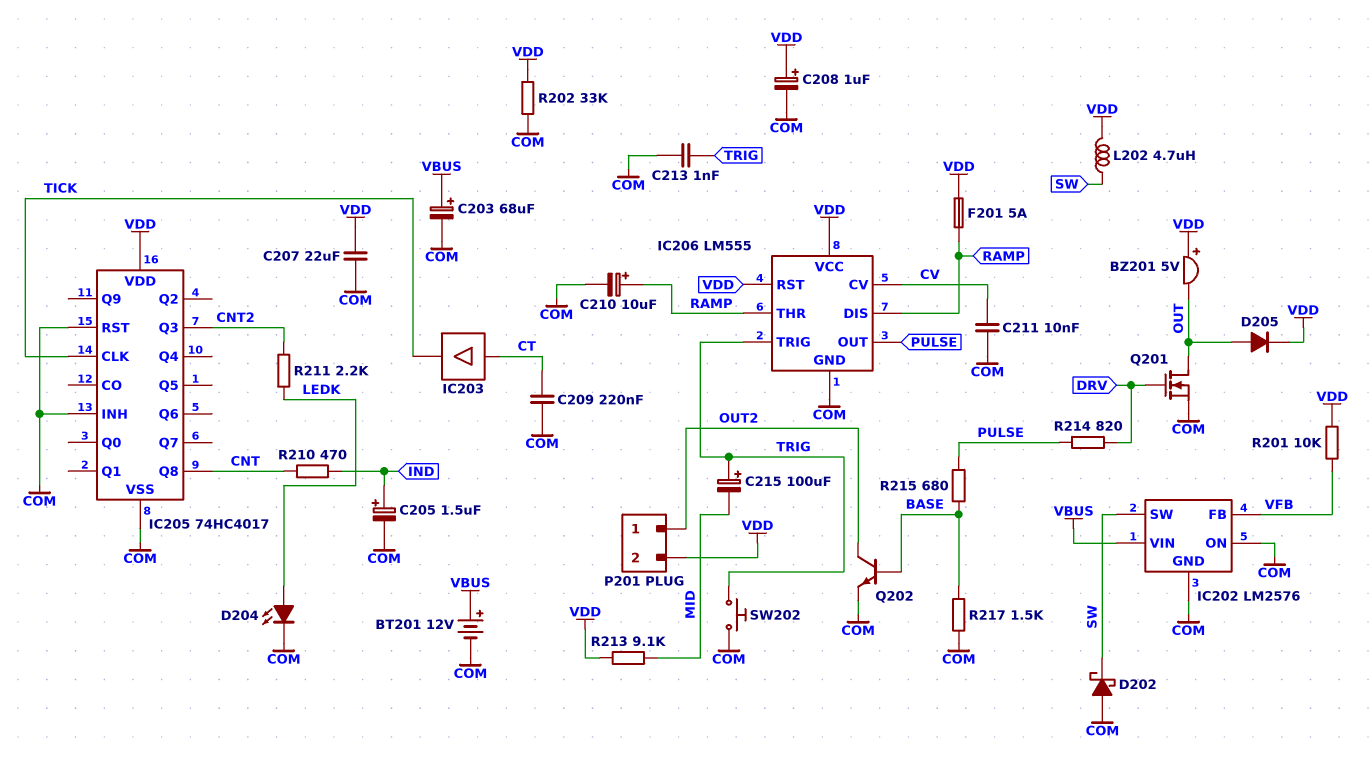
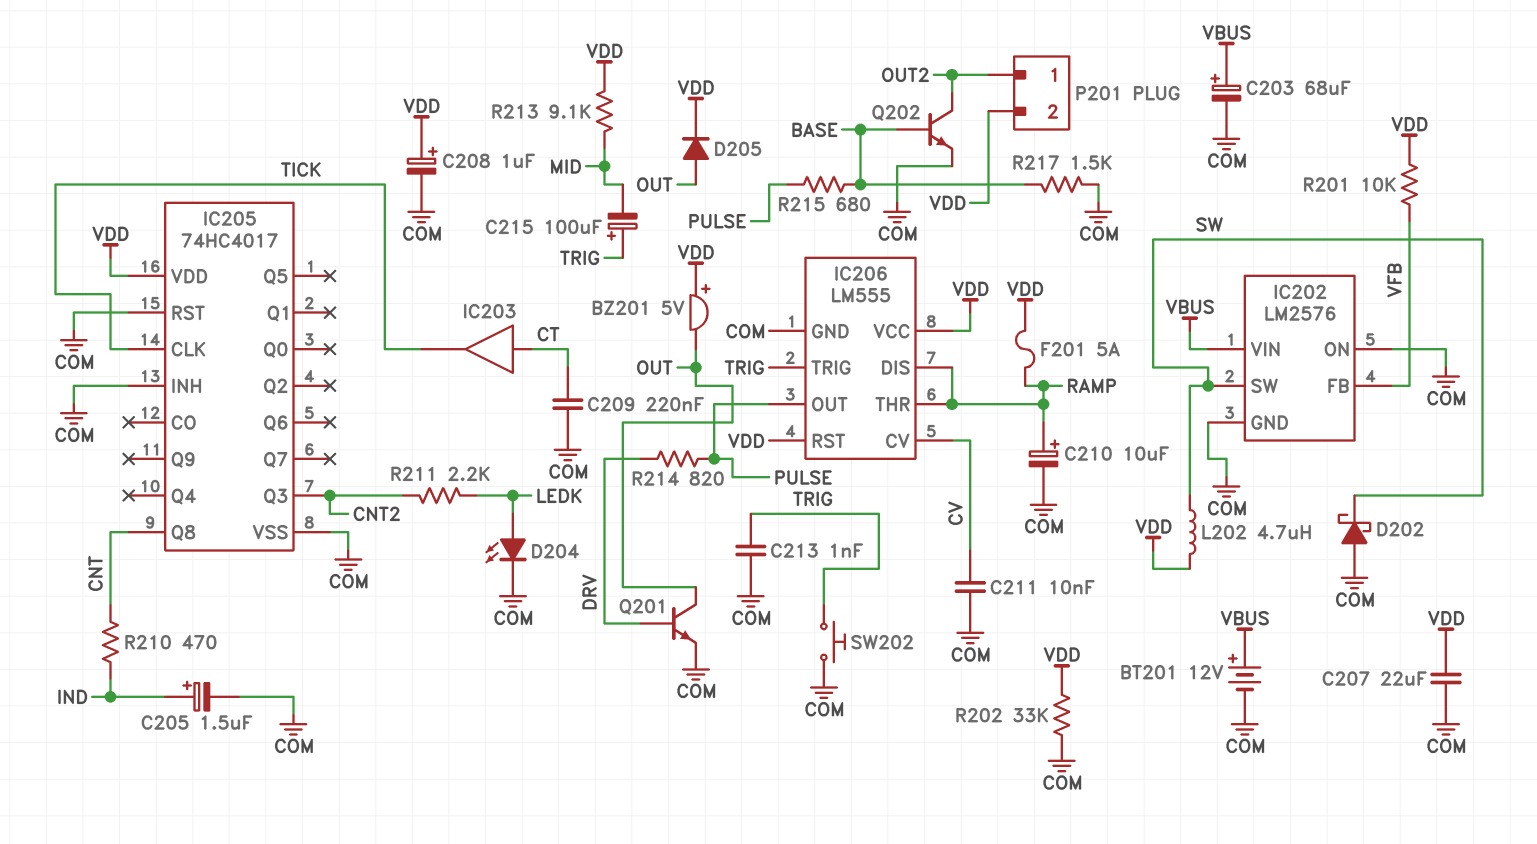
Q201: NMOS (G DRV, D OUT, S COM) -> NPN (B DRV, C OUT, E COM)

